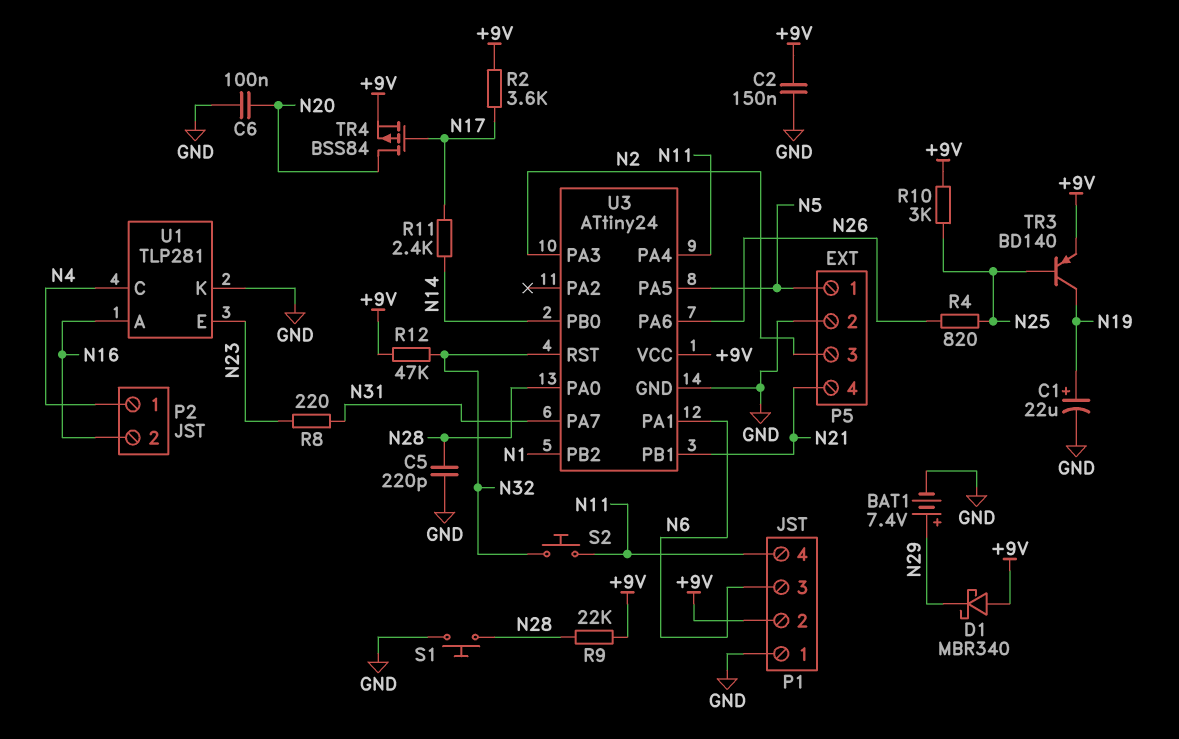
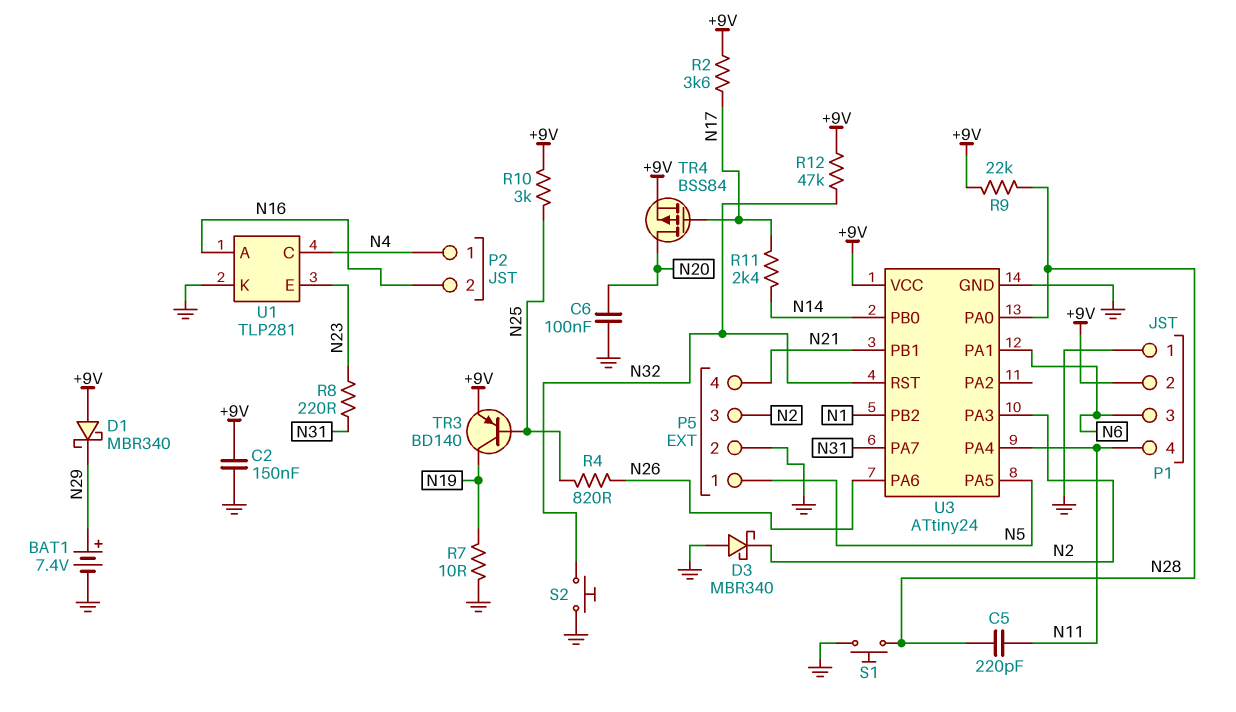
C1: 22uF (plus N19, minus GND) -> none
C5: 220pF (GND, N28) -> 220pF (N11, N28)
D3: none -> schottky MBR340 (A GND, K N2)
R7: none -> 10 (GND, N19)
S2: button (N11, N32) -> button (GND, N32)

